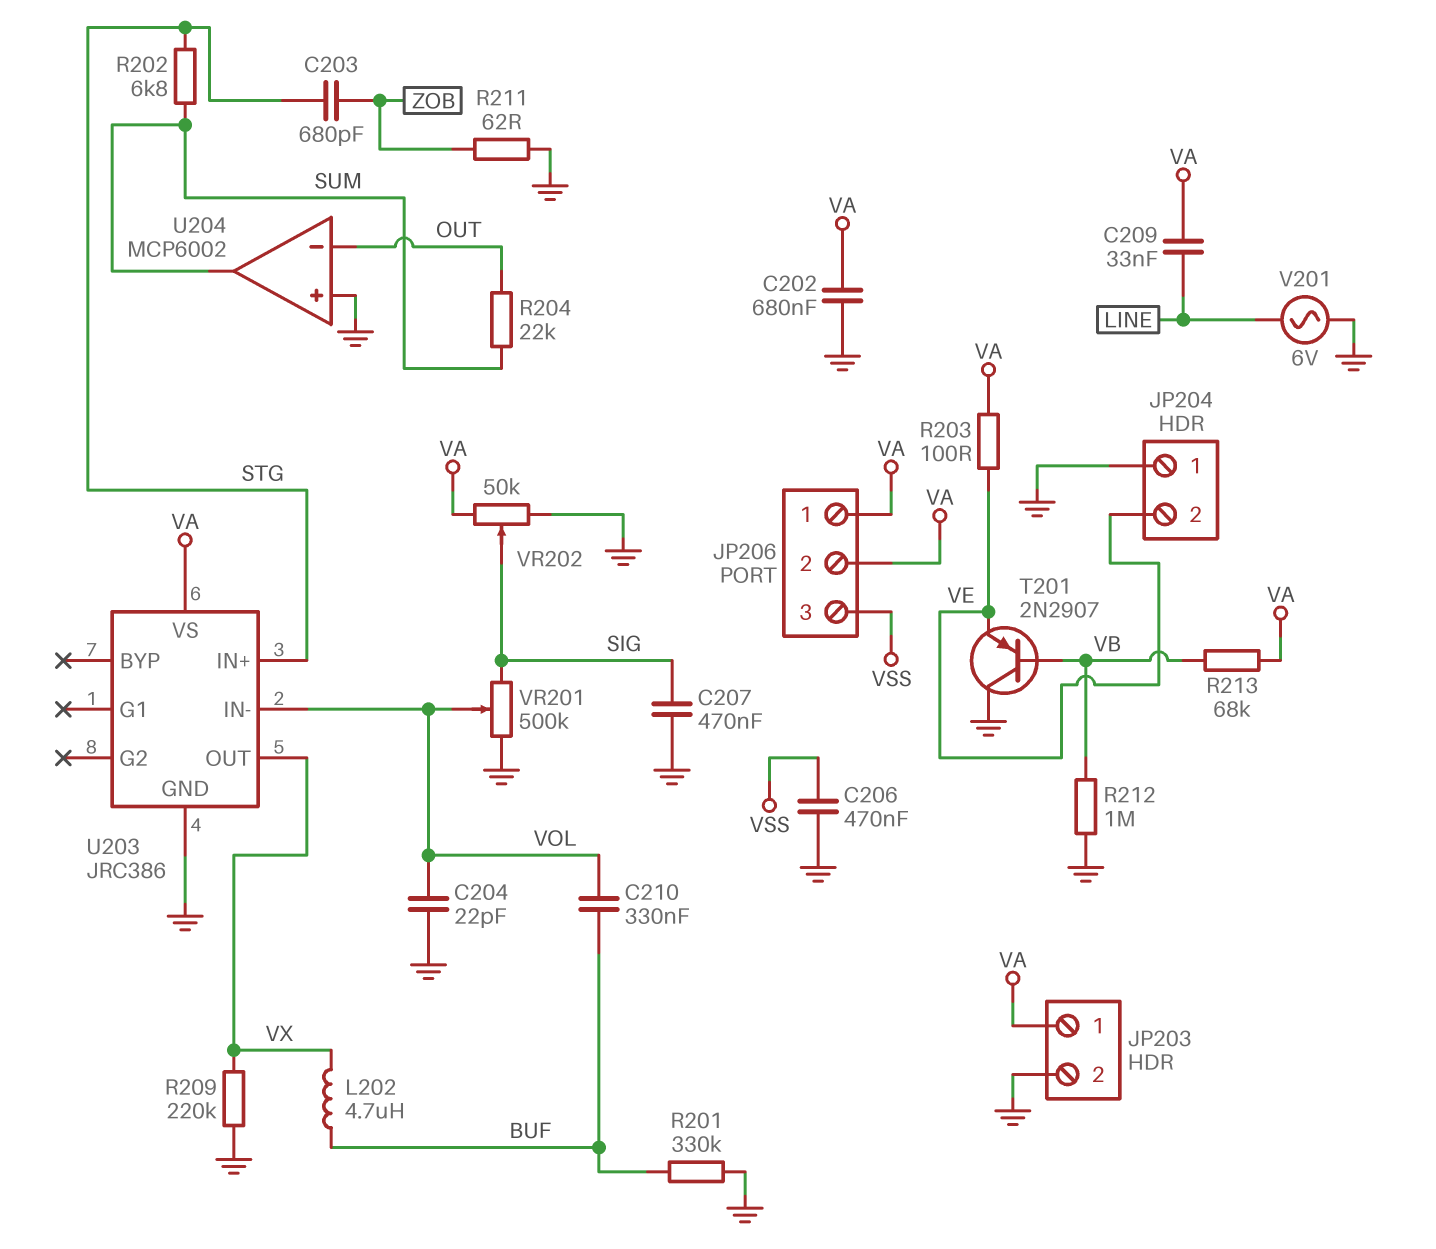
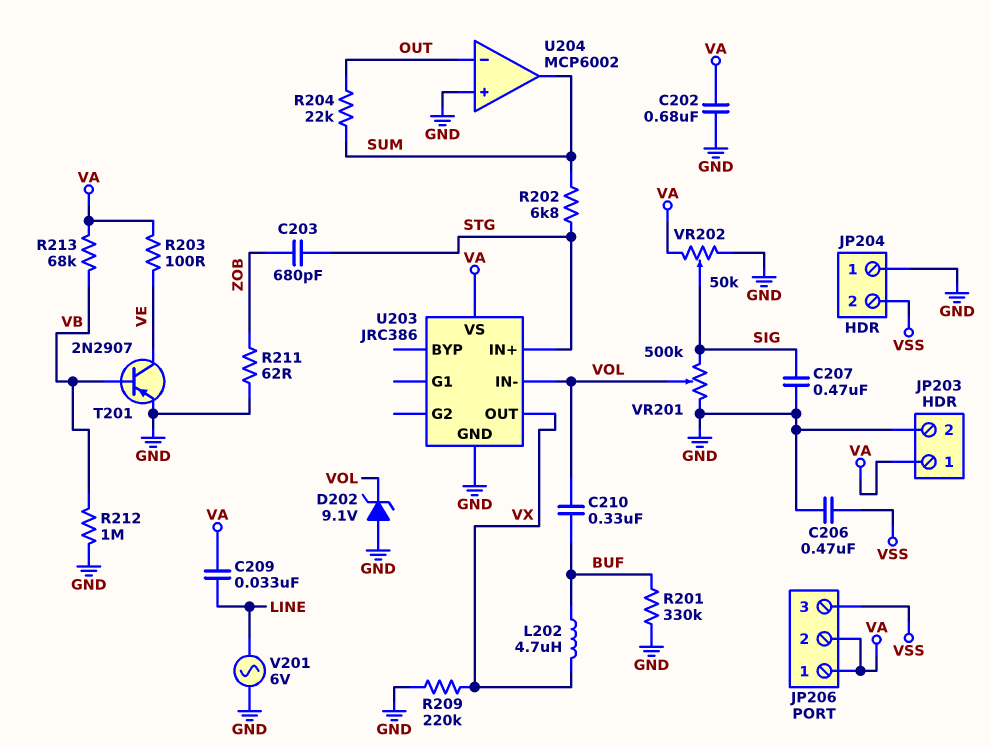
C204: 22pF (GND, VOL) -> none
D202: none -> zener 9.1V (A GND, K VOL)
JP204 pin 2: VE -> VSS
T201: PNP 2N2907 (B VB, C GND, E VE) -> PNP 2N2907 (B VB, C VE, E GND)

